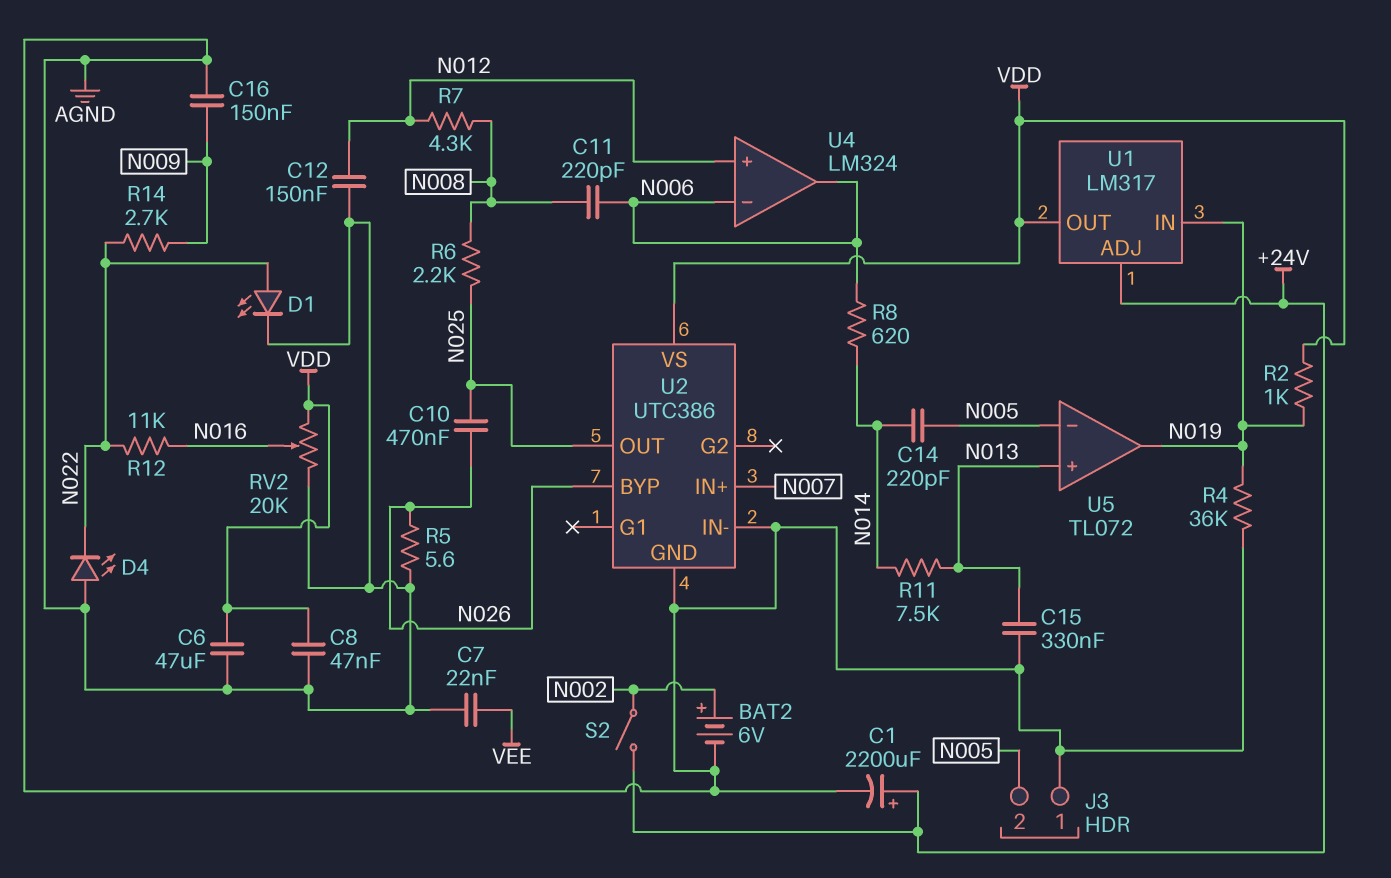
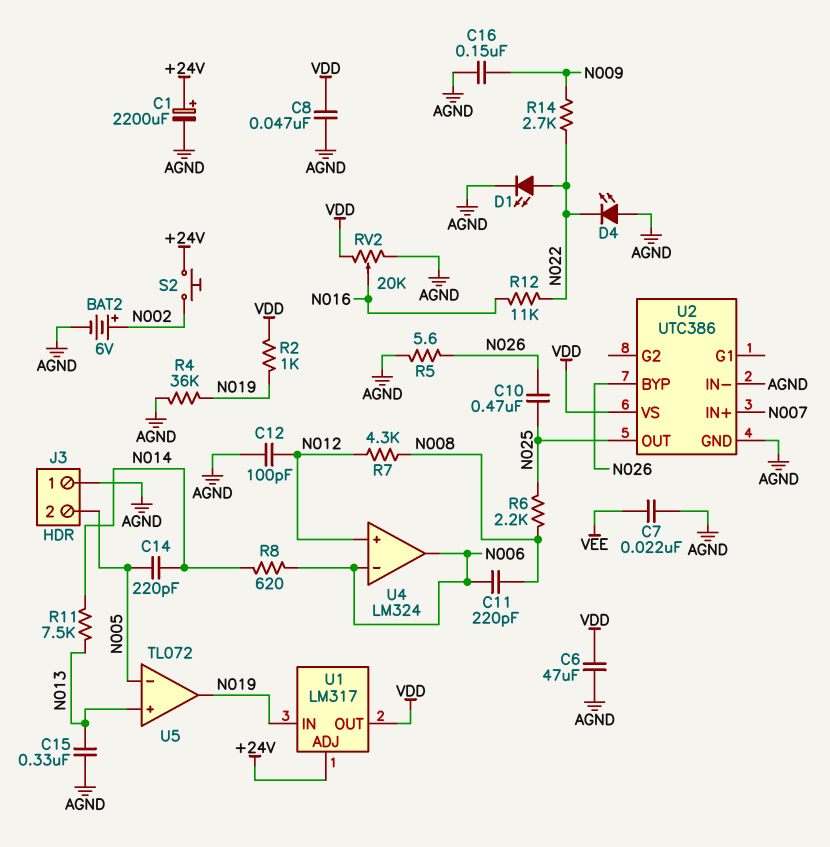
C12: 150nF (AGND, N012) -> 100pF (AGND, N012)
S2: switch (+24V, N002) -> button (+24V, N002)

